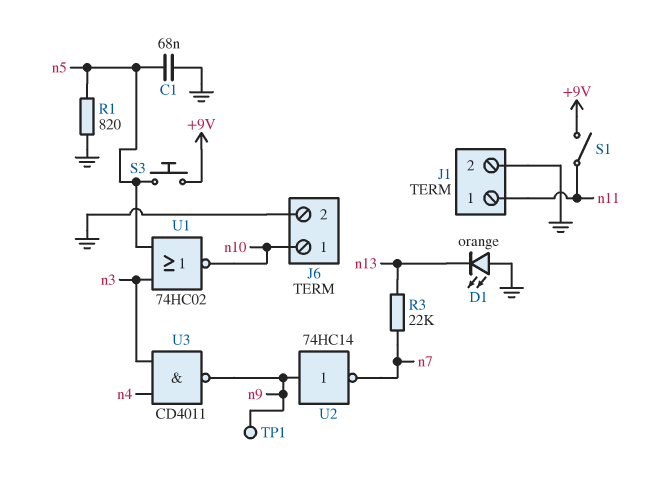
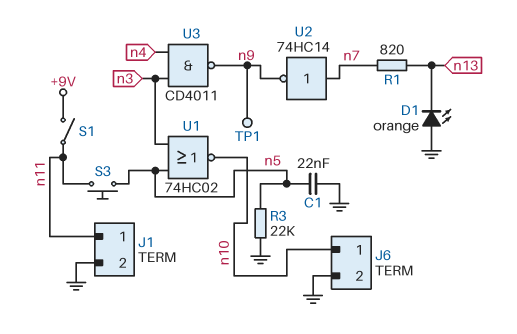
C1: 68nF (GND, n5) -> 22nF (GND, n5)
R1: 820 (GND, n5) -> 820 (n7, n13)
R3: 22k (n7, n13) -> 22k (GND, n5)
S3: button (+9V, n5) -> button (n5, n11)
U2: NOT 74HC14 (in n9, out n7) -> NOT 74HC14 (in n7, out n9)

